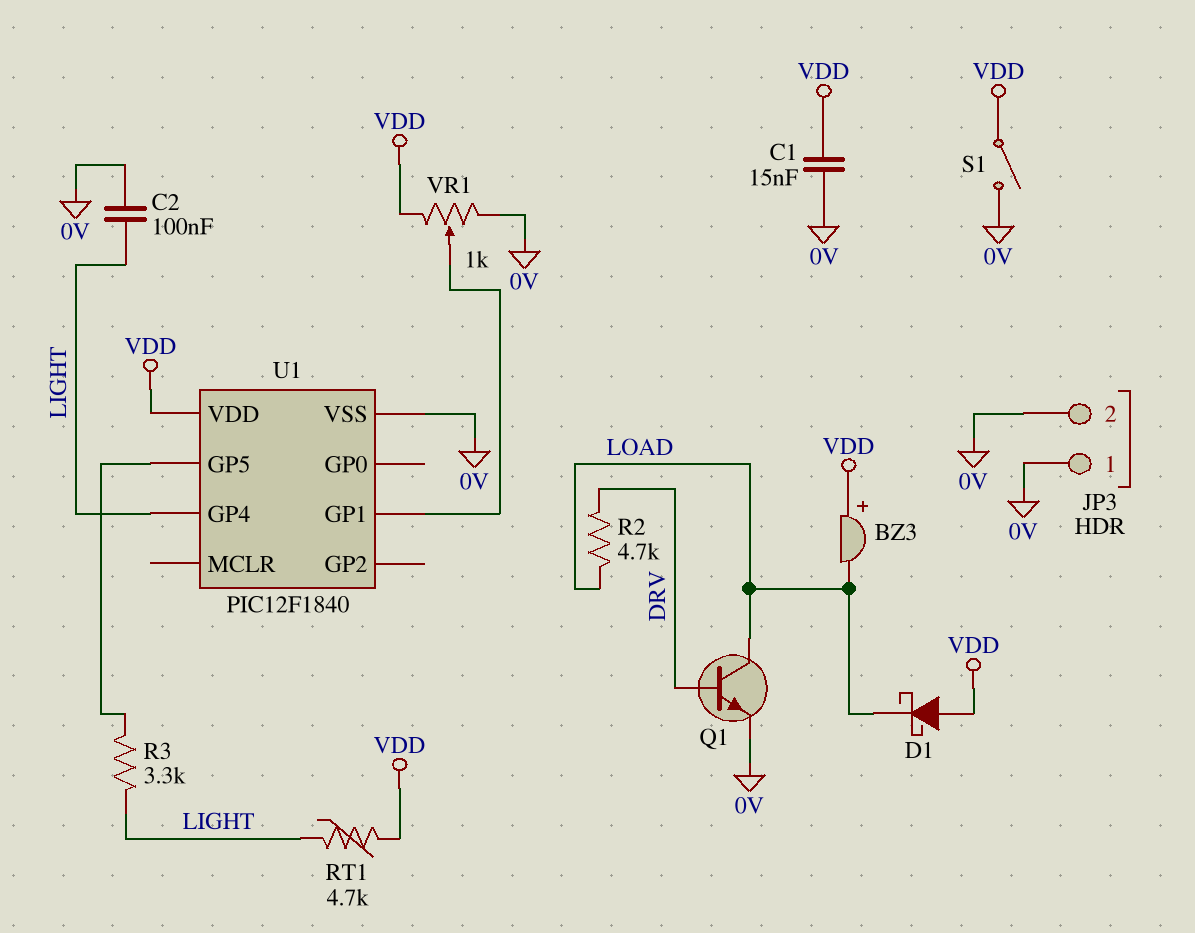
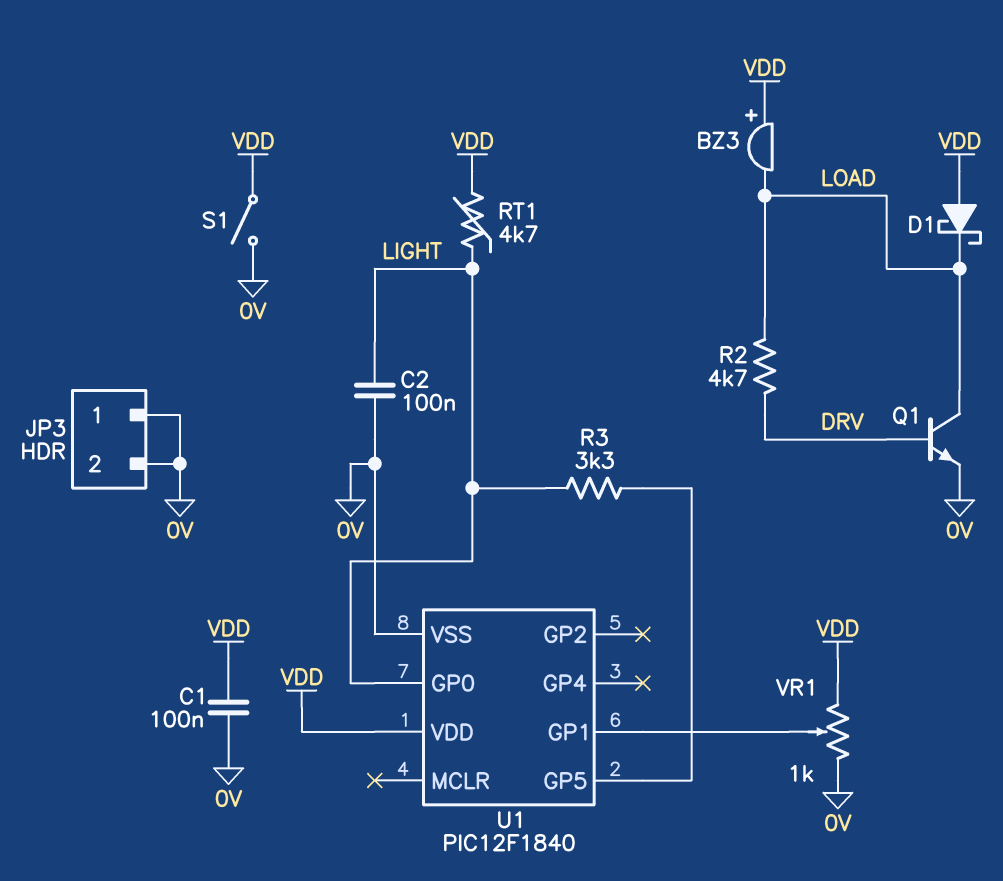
C1: 15nF (0V, VDD) -> 100nF (0V, VDD)
U1 pin GP0: none -> LIGHT
U1 pin GP4: LIGHT -> none

